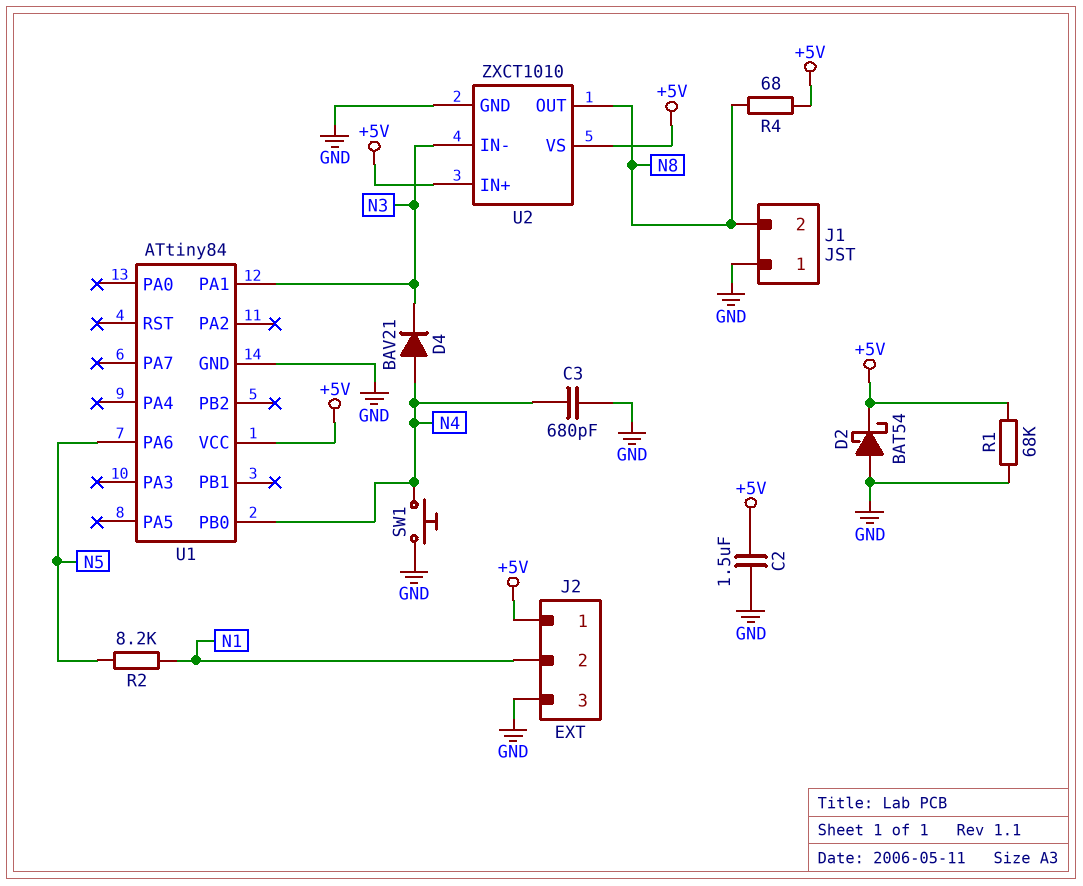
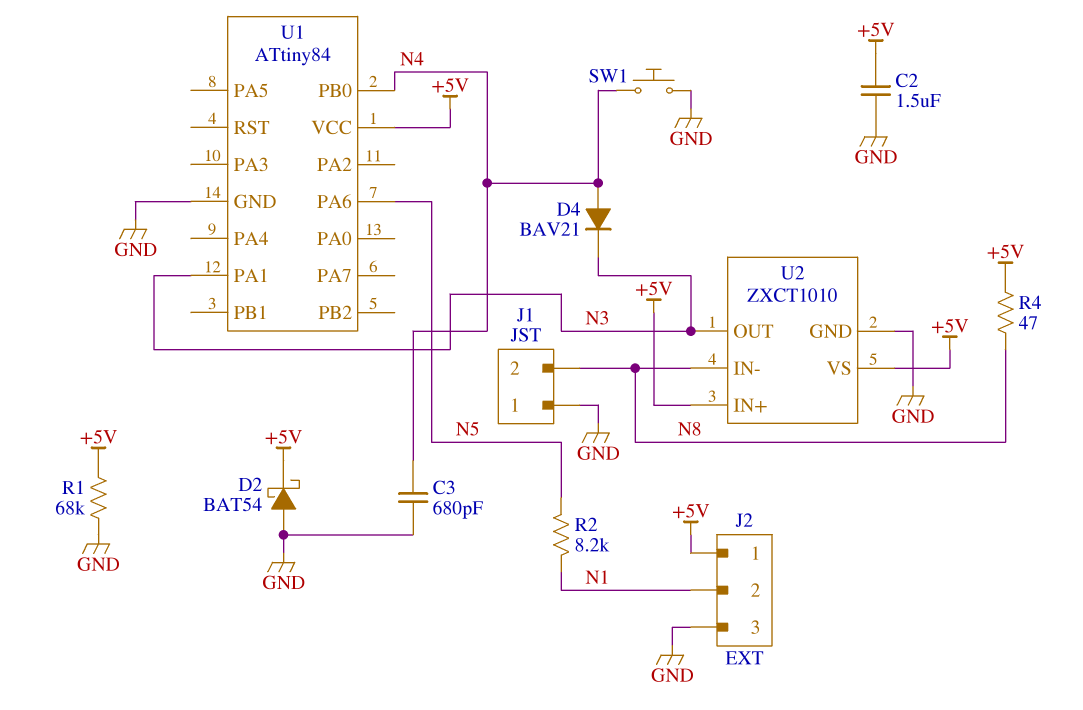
R4: 68 (+5V, N8) -> 47 (+5V, N8)
U2 pin IN-: N3 -> N8
U2 pin OUT: N8 -> N3

